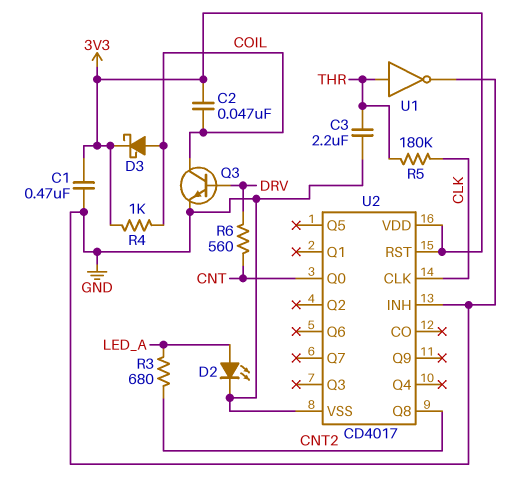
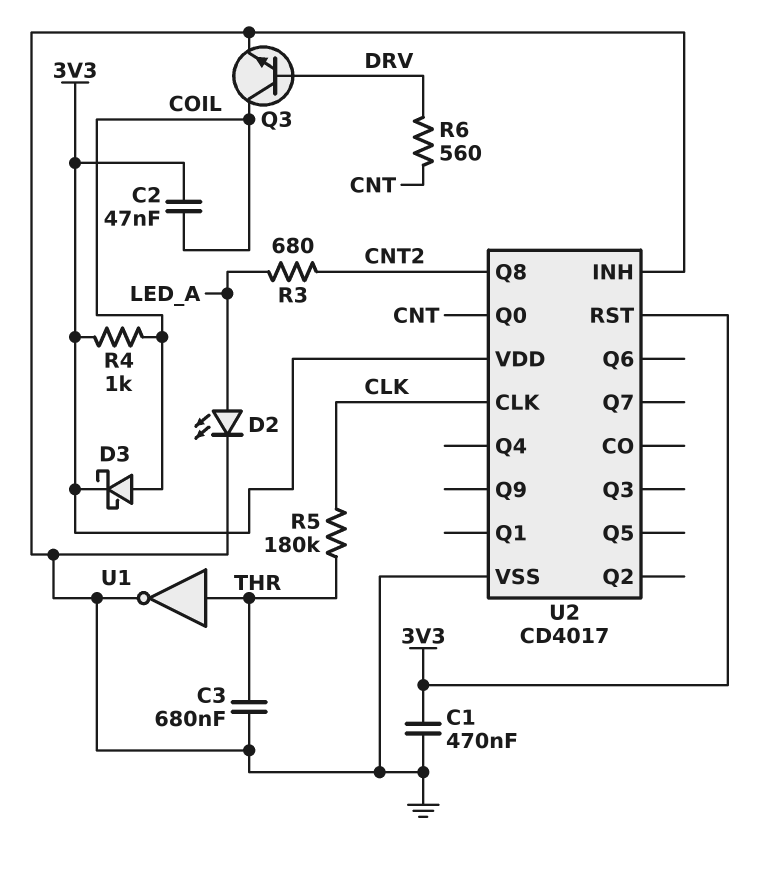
C3: 2.2uF (GND, THR) -> 680nF (GND, THR)

